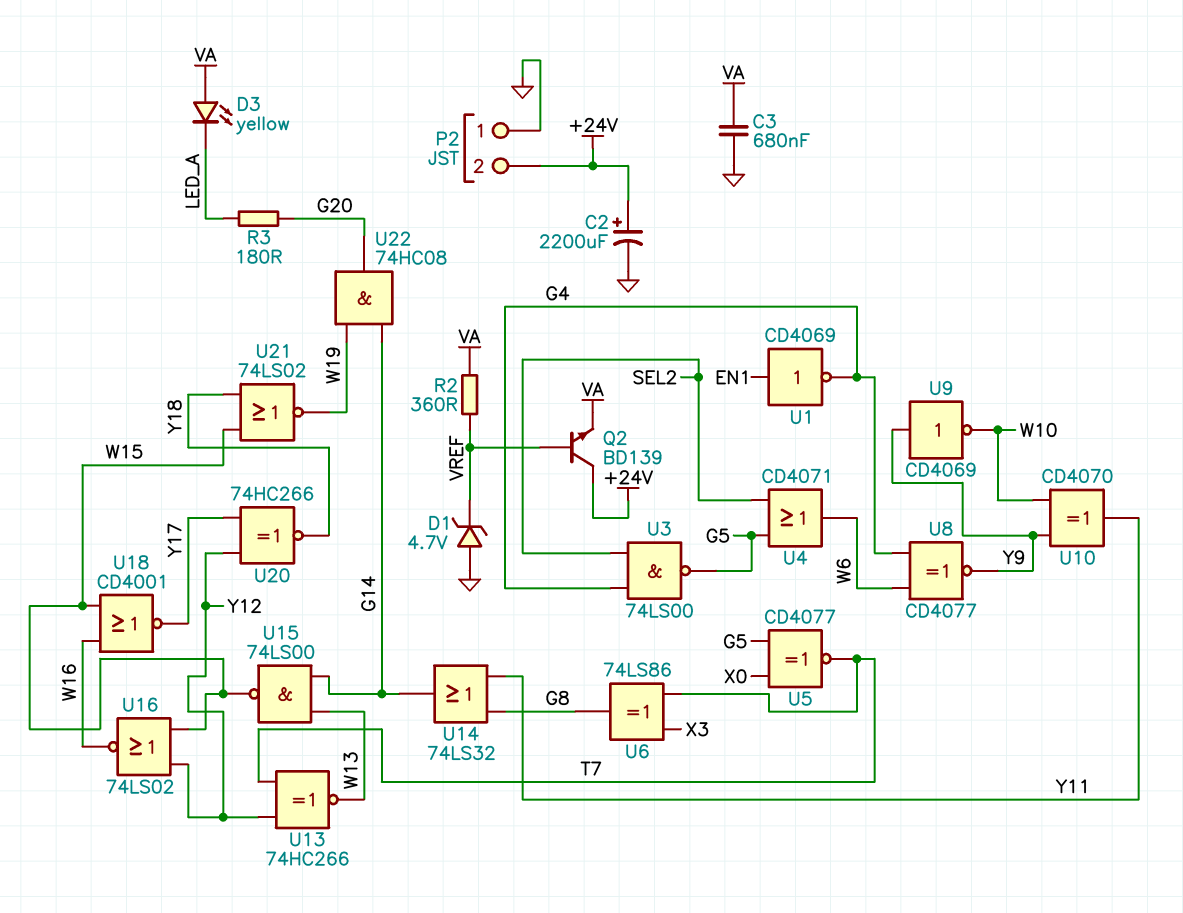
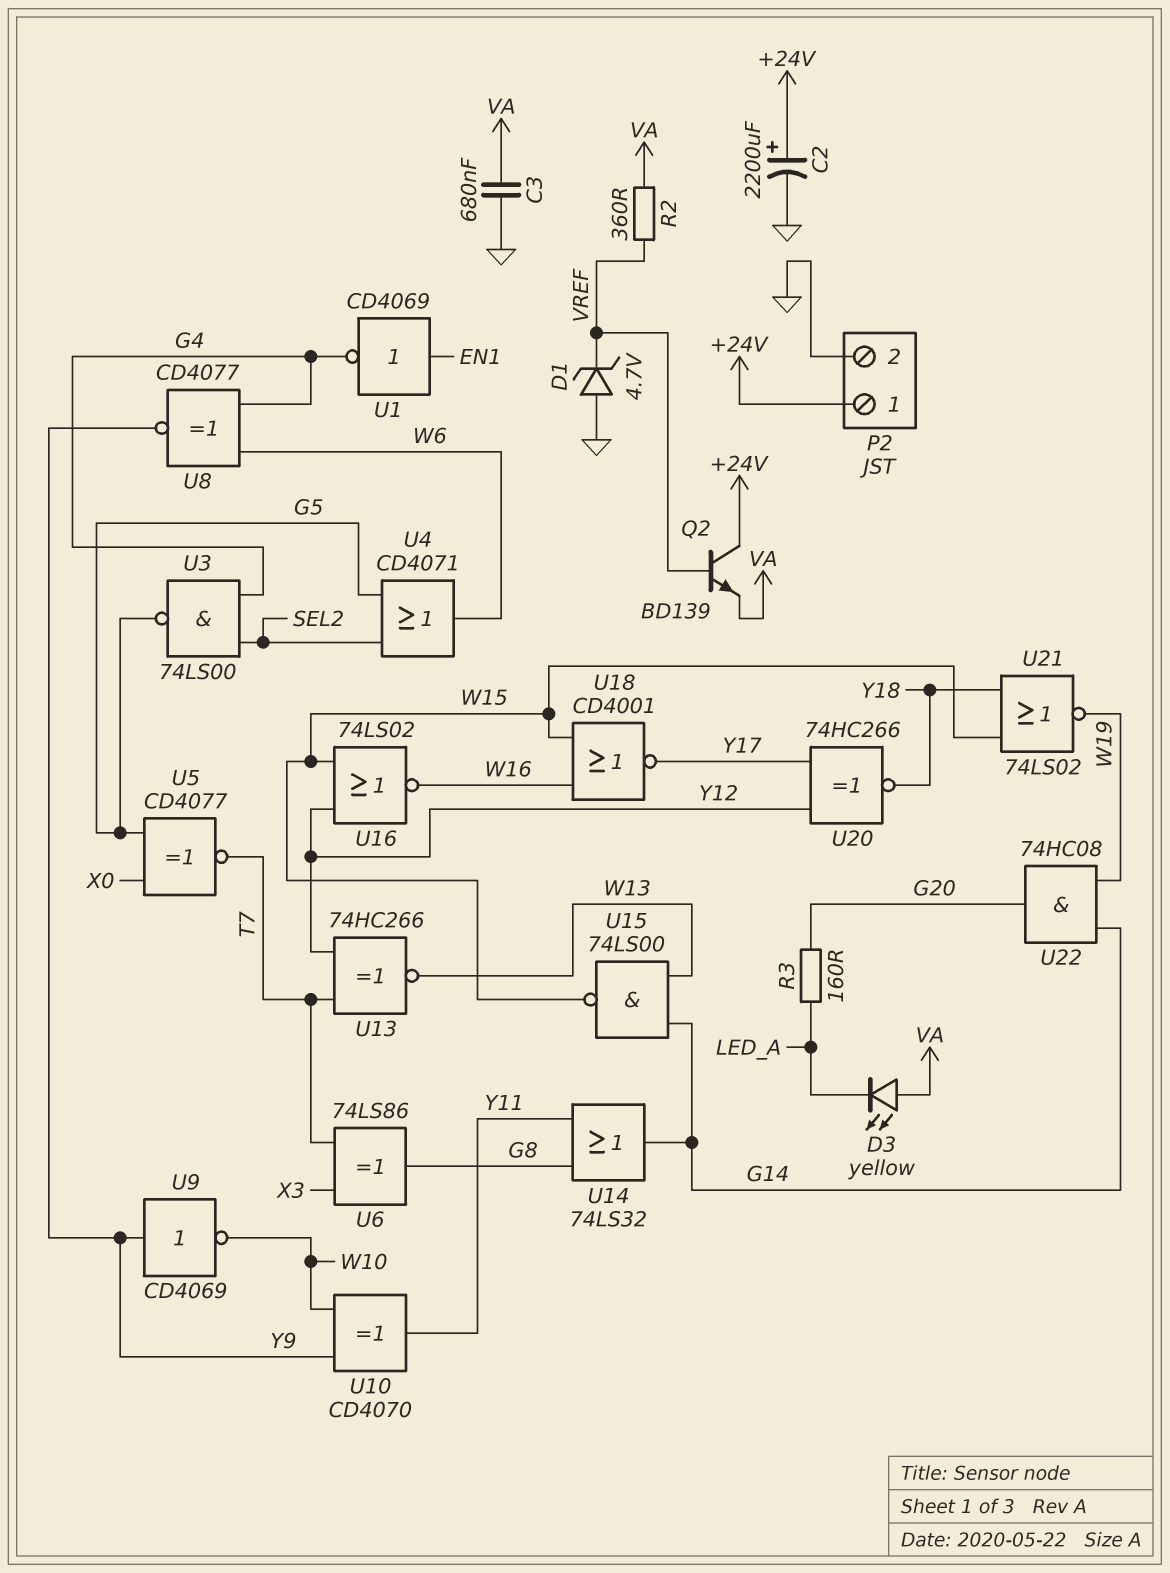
P2 pin 1: GND -> +24V
P2 pin 2: +24V -> GND
R3: 180 (G20, LED_A) -> 160 (G20, LED_A)

